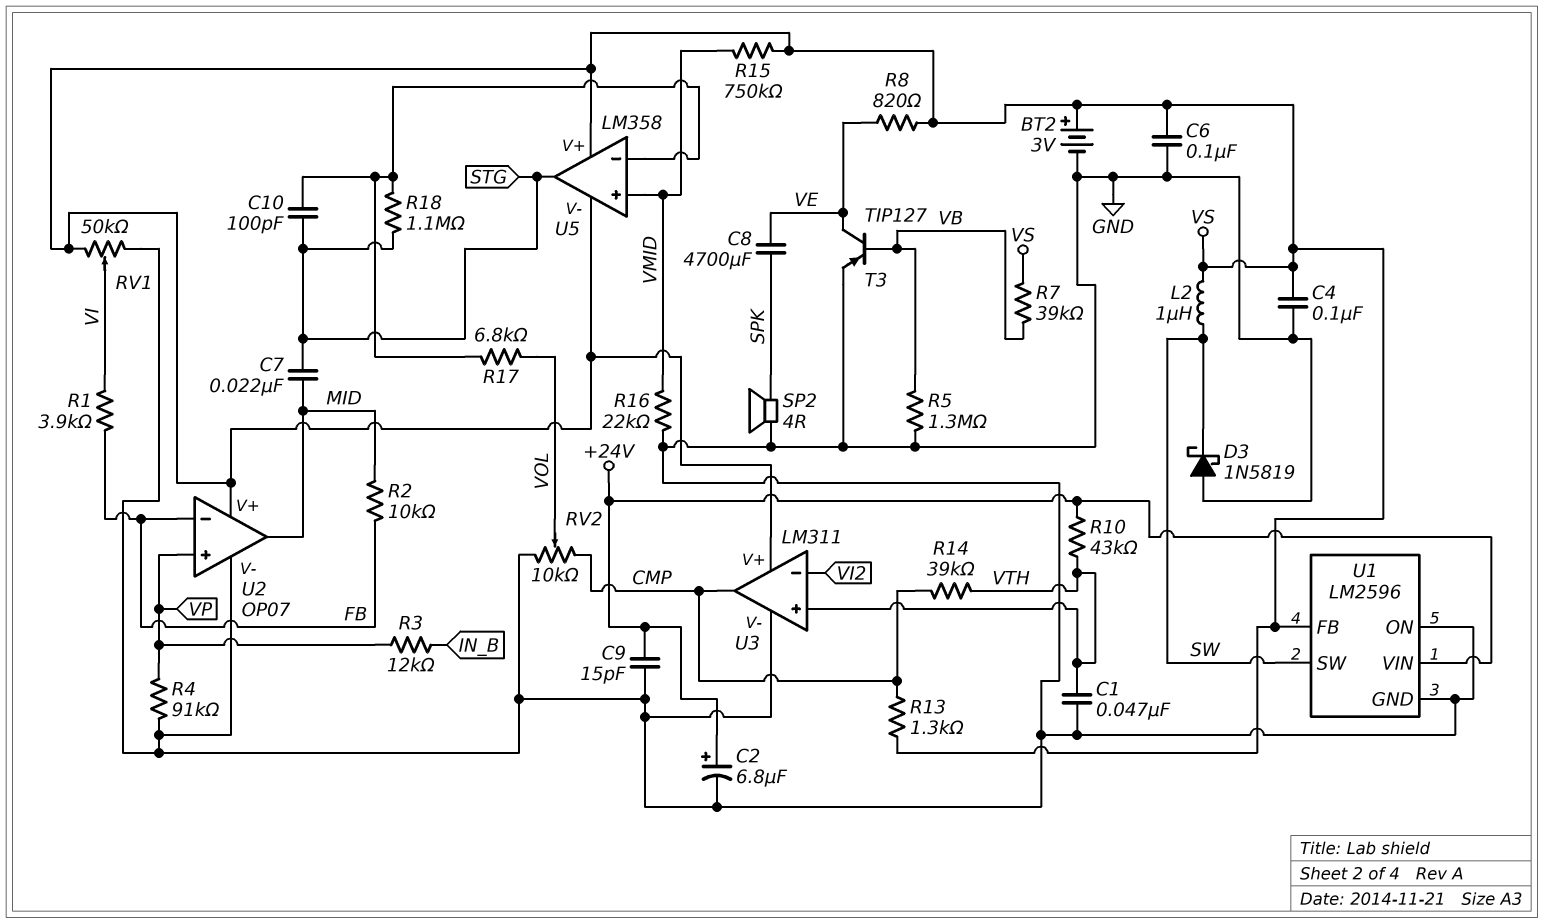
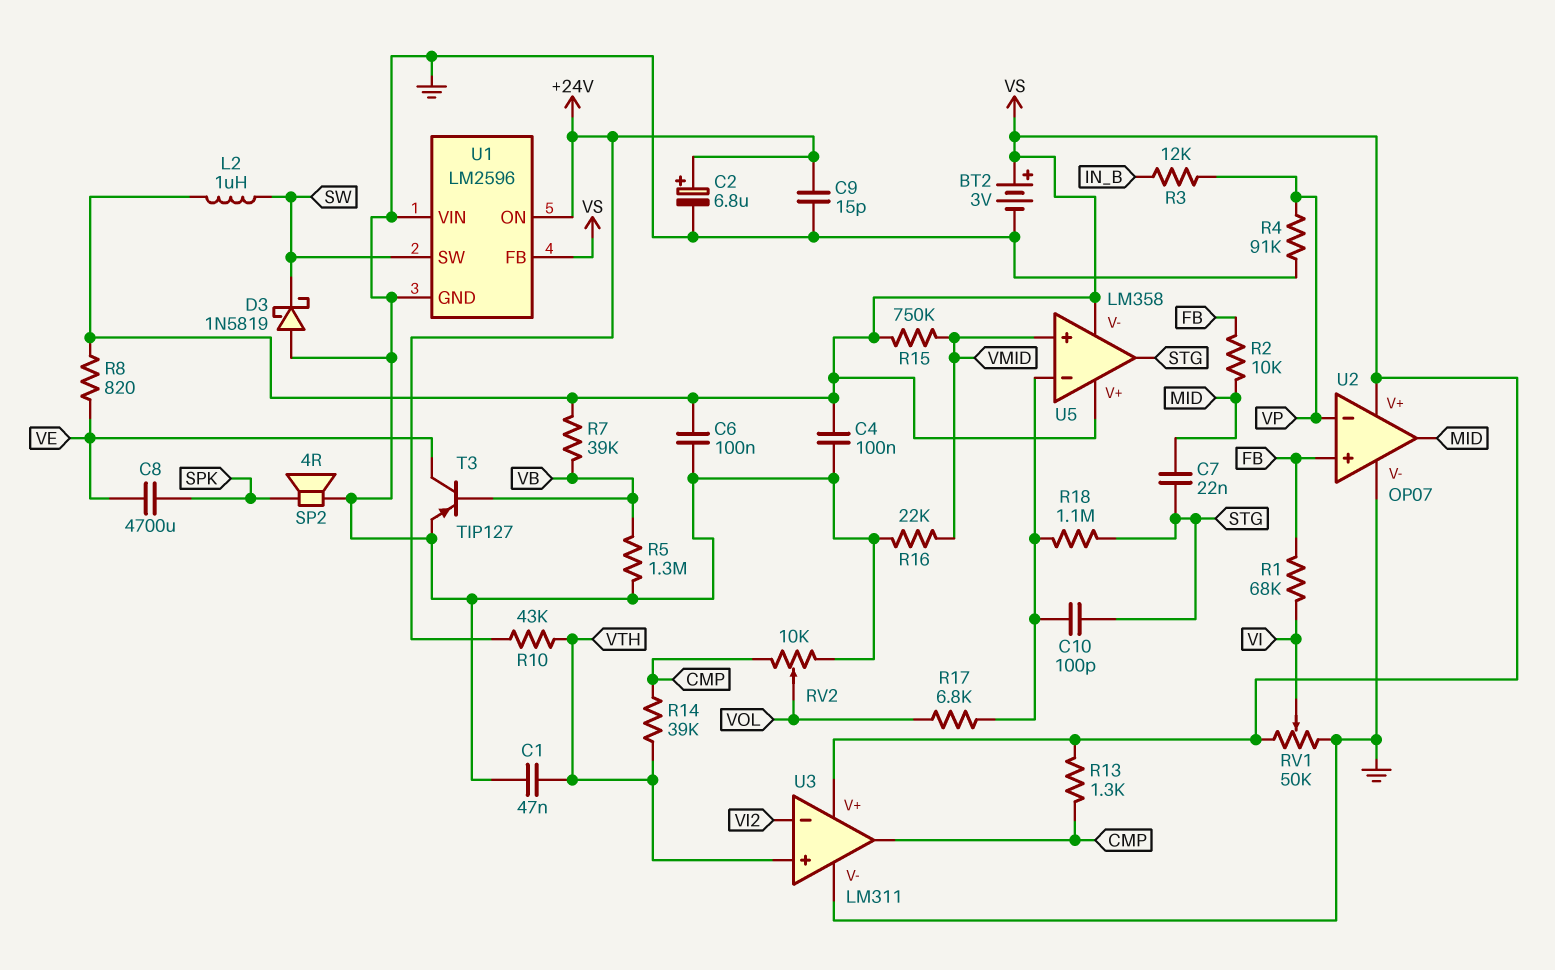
R1: 3.9k (FB, VI) -> 68k (FB, VI)
U1 pin ON: GND -> +24V
U1 pin VIN: +24V -> GND
U2 pin in+: VP -> FB
U2 pin in-: FB -> VP

